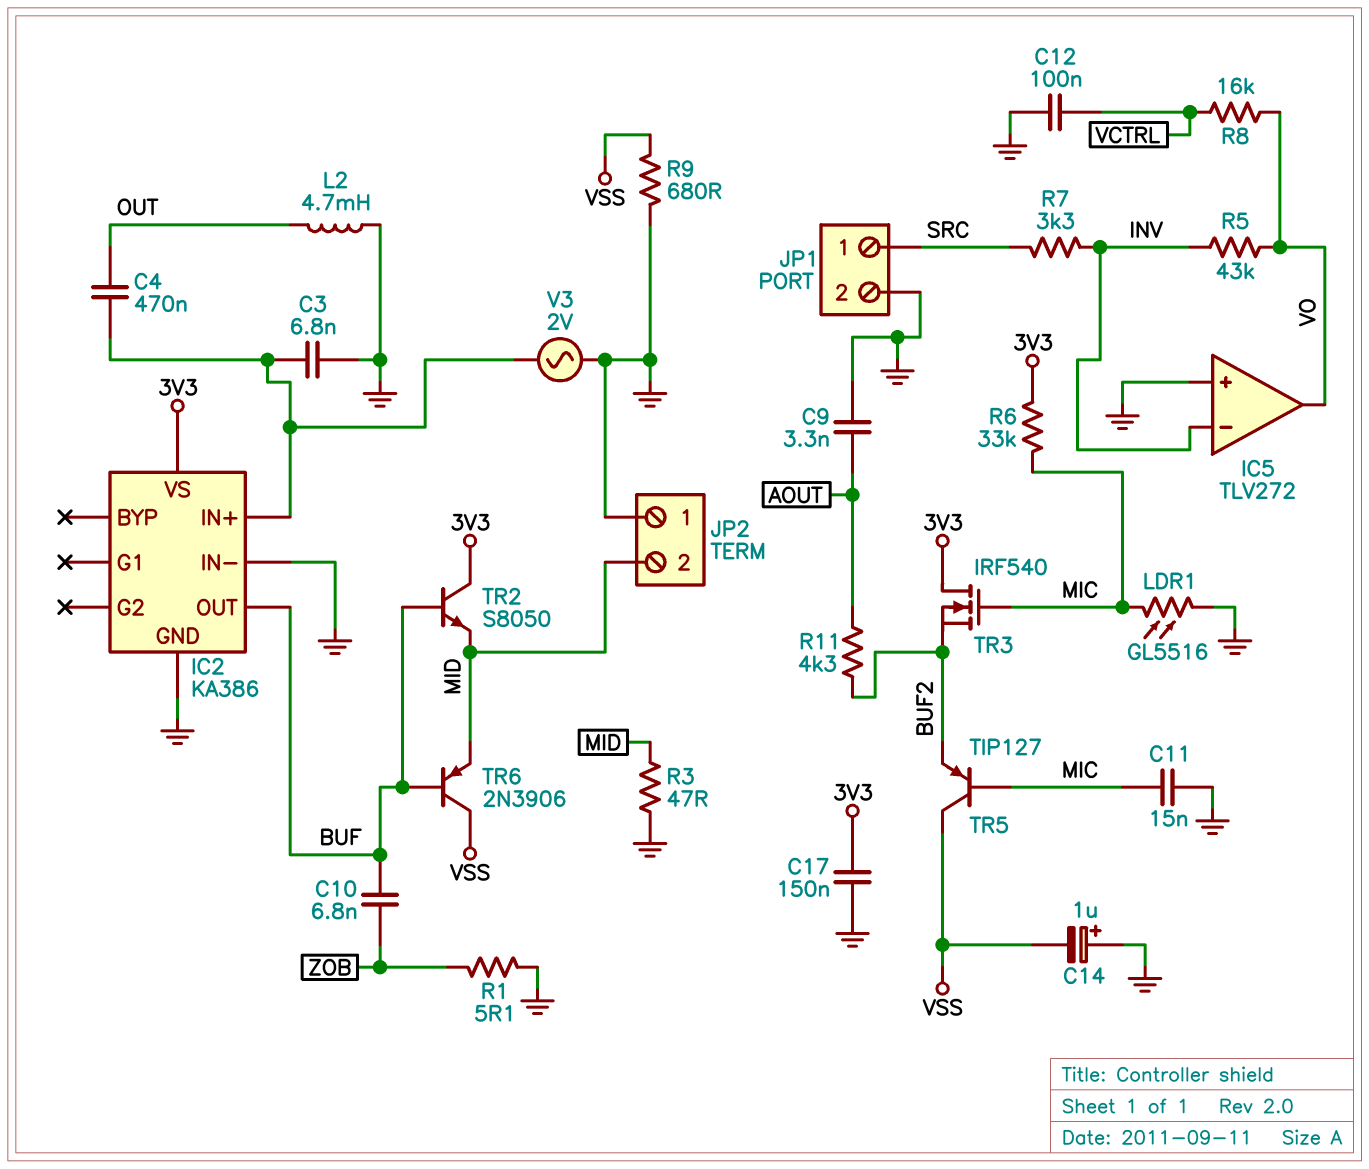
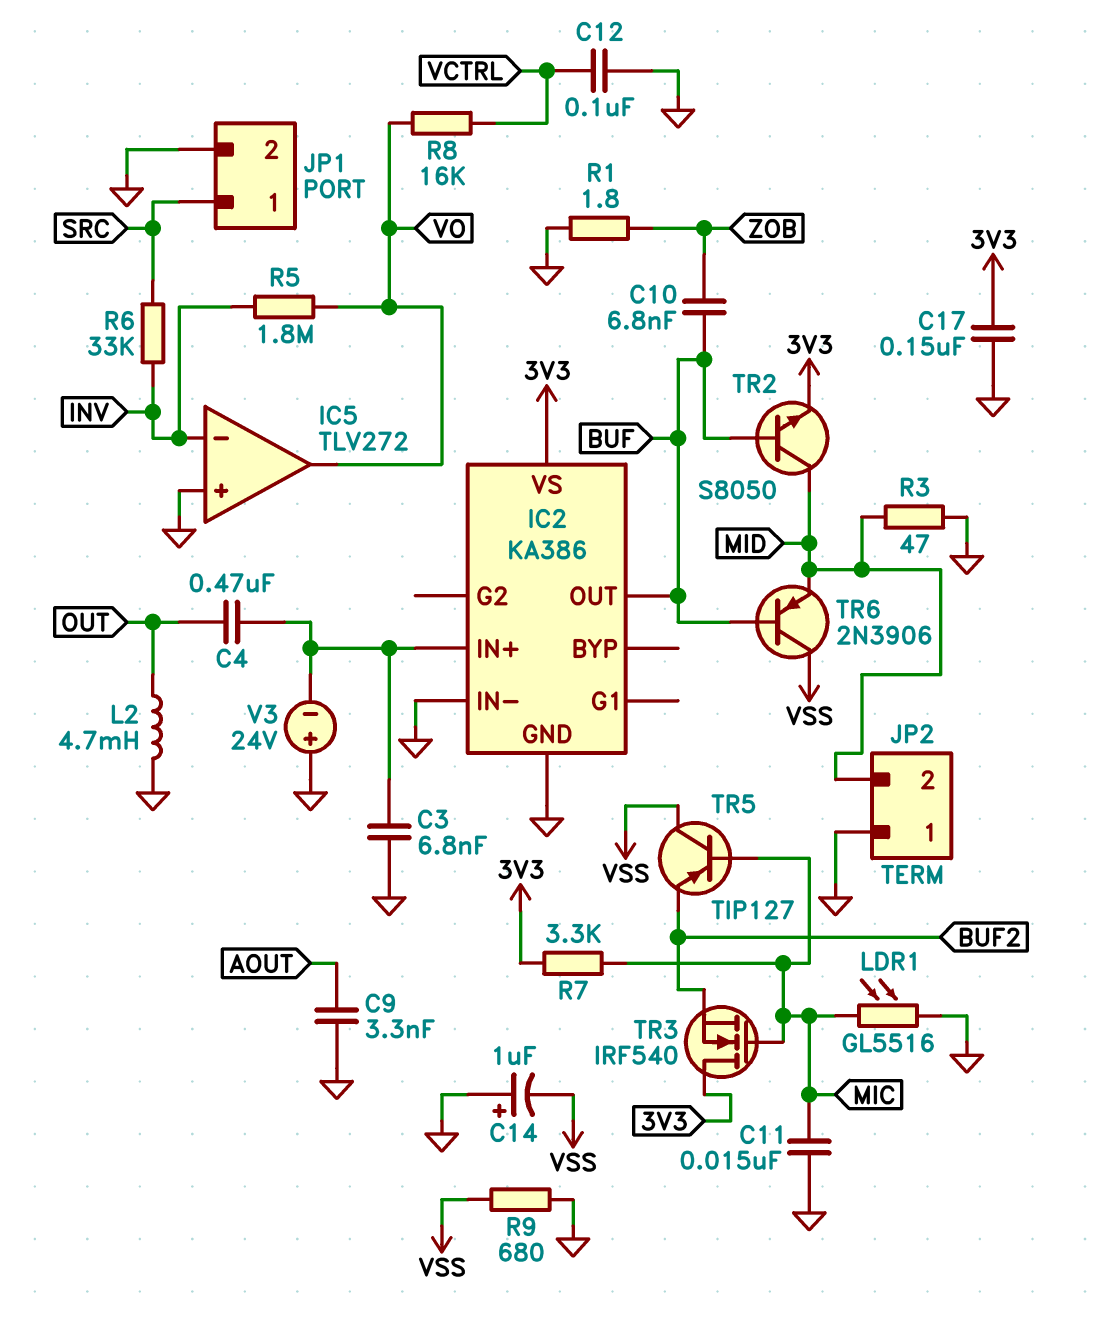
R1: 5.1 (GND, ZOB) -> 1.8 (GND, ZOB)
R5: 43k (INV, VO) -> 1.8M (INV, VO)
R6: 33k (3V3, MIC) -> 33k (INV, SRC)
R7: 3.3k (INV, SRC) -> 3.3k (3V3, MIC)
R11: 4.3k (AOUT, BUF2) -> none
TR2: NPN S8050 (B BUF, C 3V3, E MID) -> NPN S8050 (B BUF, C MID, E 3V3)
V3: AC 2V (GND, IC2/IN+) -> 24V (plus GND, minus IC2/IN+)

